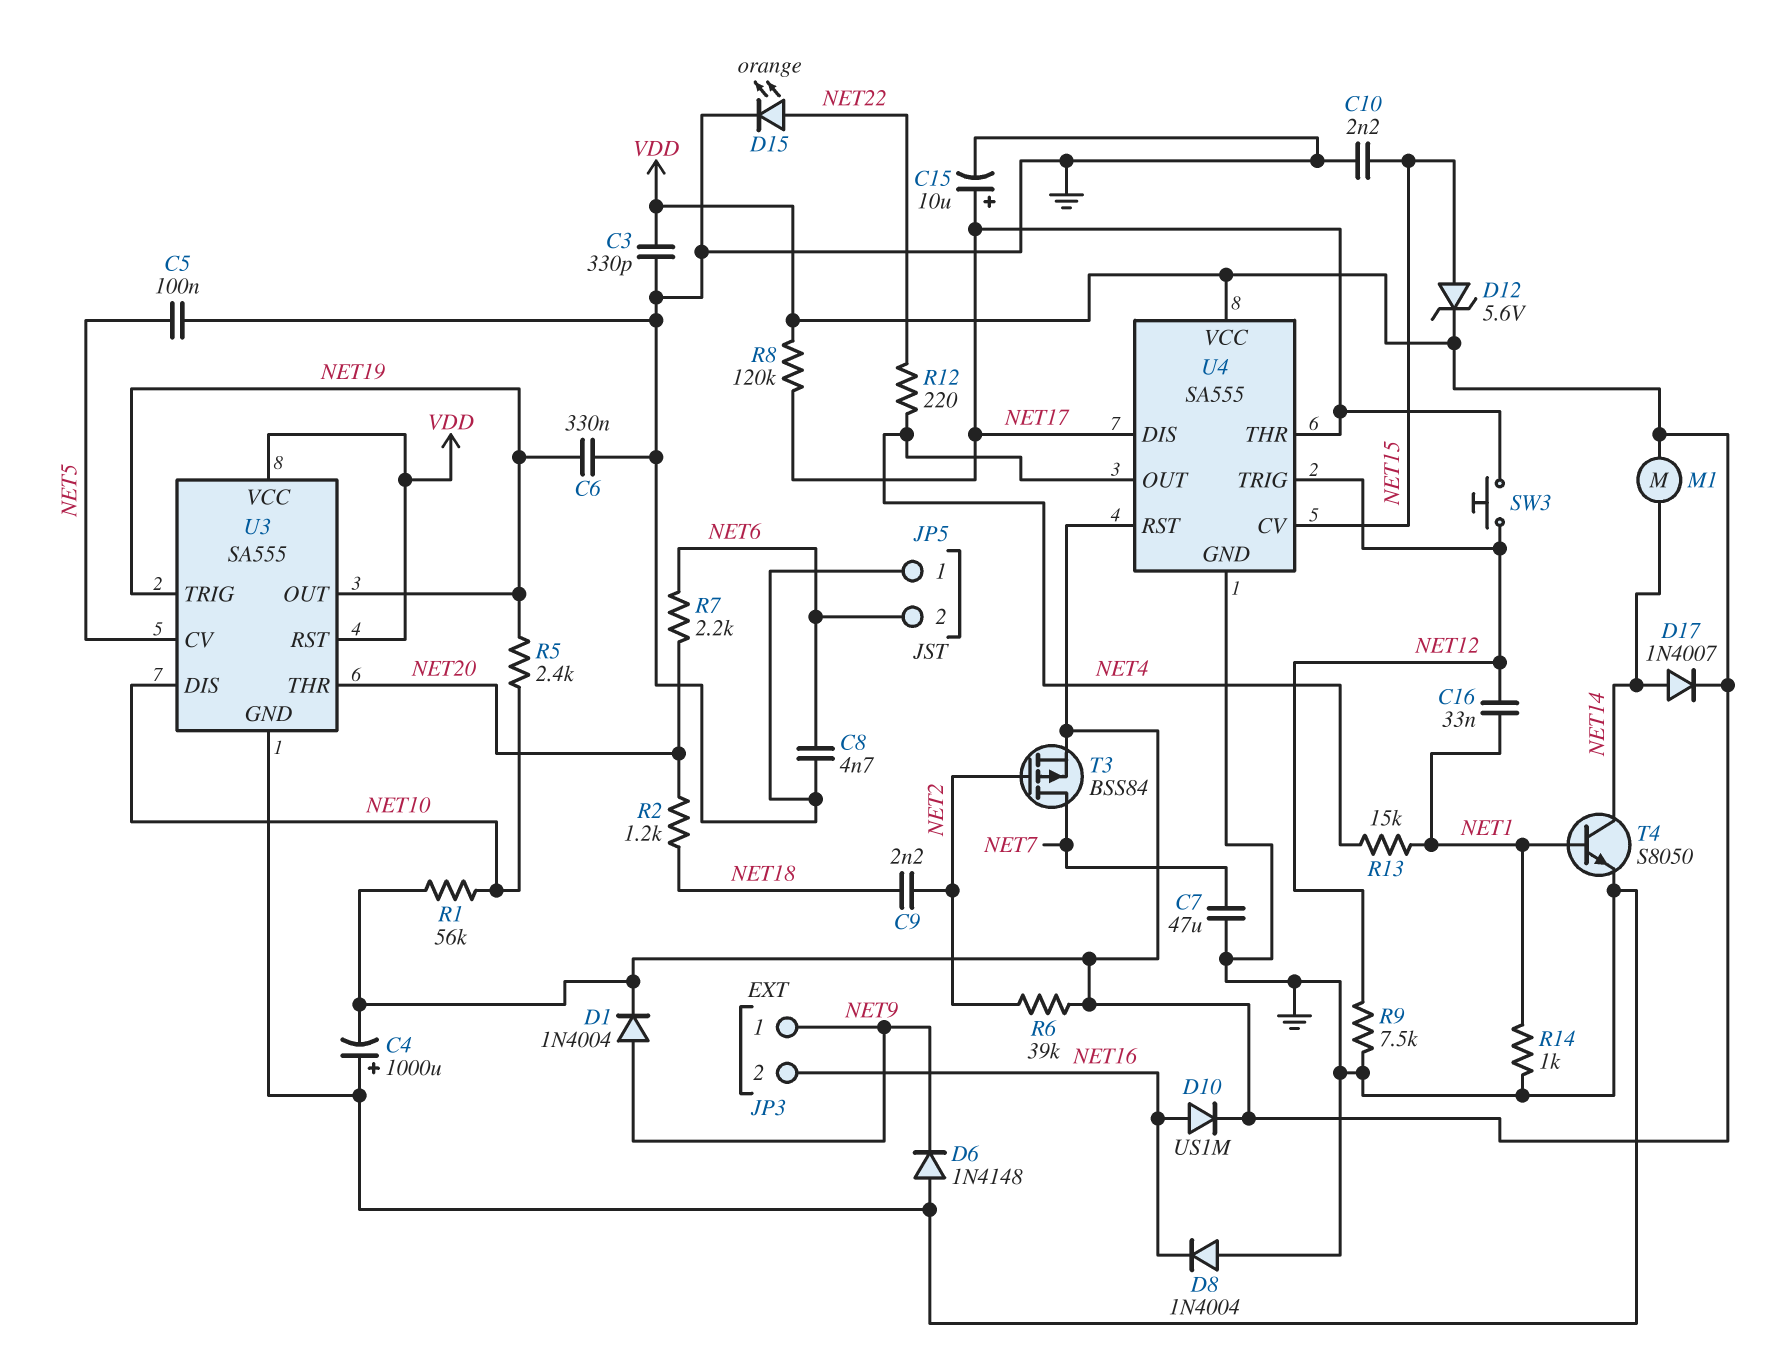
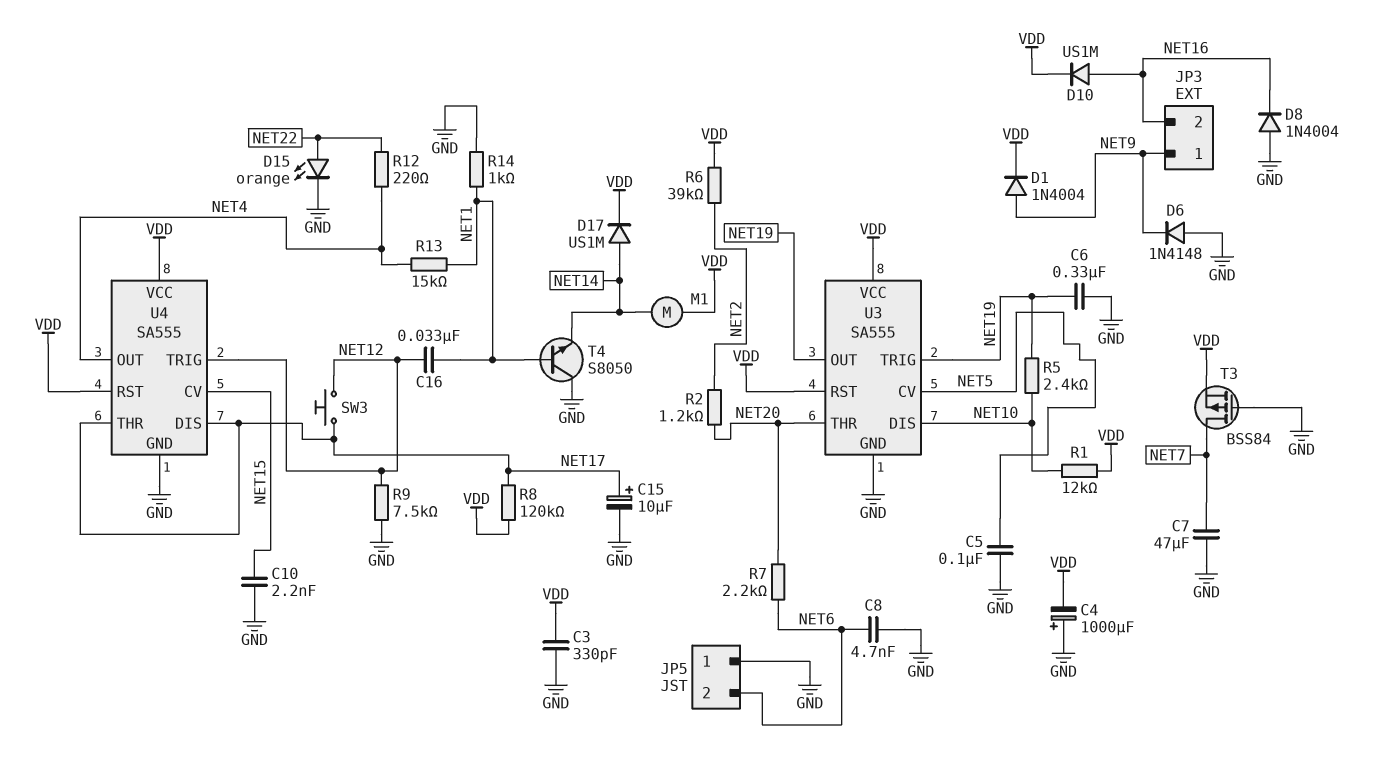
C9: 2.2nF (NET2, NET18) -> none
D12: zener 5.6V (A NET15, K VDD) -> none
D17: diode 1N4007 (A NET14, K VDD) -> diode US1M (A NET14, K VDD)
R1: 56k (NET10, VDD) -> 12k (NET10, VDD)
R2: 1.2k (NET18, NET20) -> 1.2k (NET2, NET20)
T3: PMOS BSS84 (G NET2, D NET7, S VDD) -> PMOS BSS84 (G GND, D NET7, S VDD)
T4: NPN S8050 (B NET1, C NET14, E GND) -> NPN S8050 (B NET1, C GND, E NET14)

